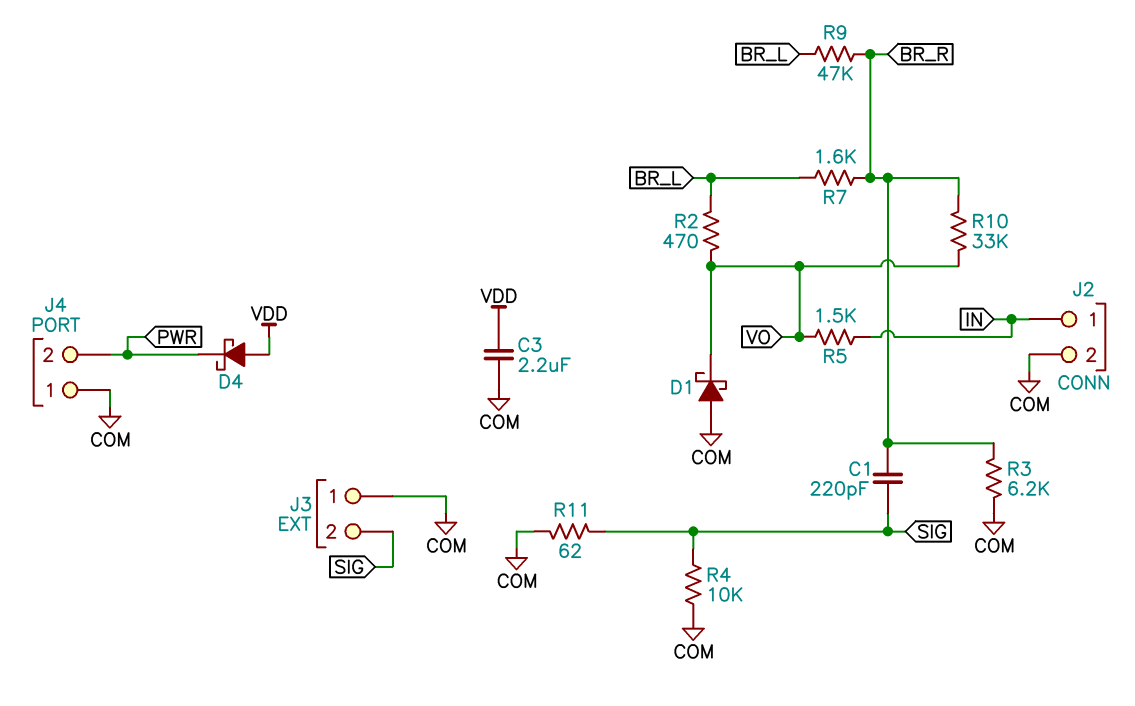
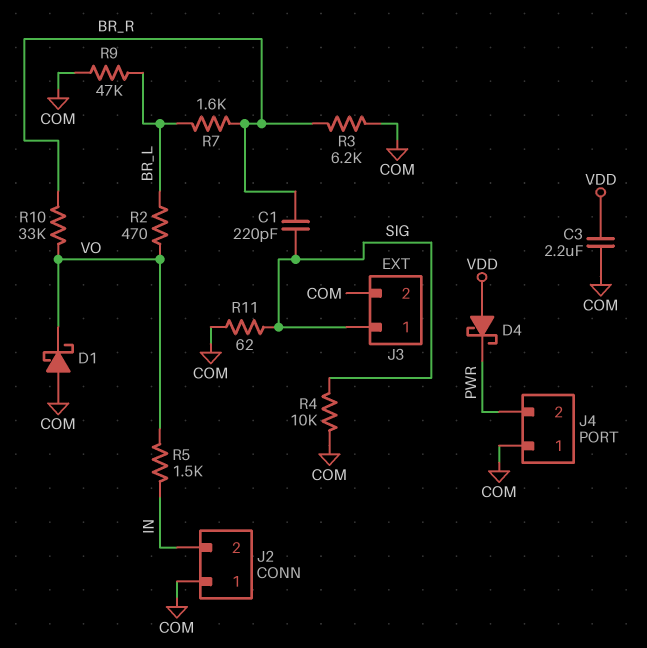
J2 pin 1: IN -> COM
J2 pin 2: COM -> IN
J3 pin 1: COM -> SIG
J3 pin 2: SIG -> COM
R9: 47k (BR_L, BR_R) -> 47k (BR_L, COM)

